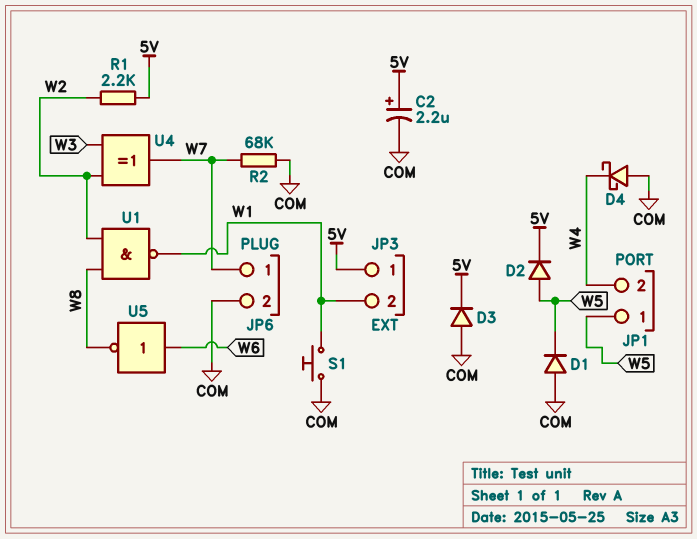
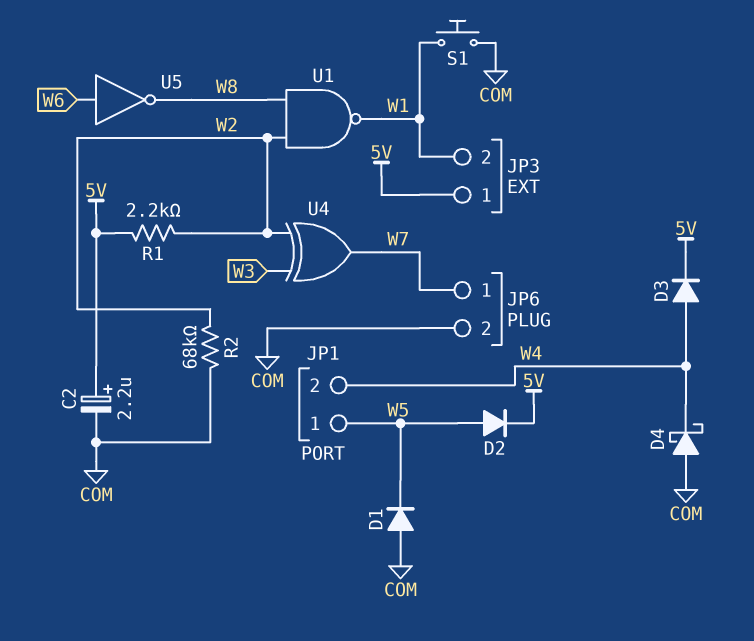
D3: diode (A COM, K 5V) -> diode (A W4, K 5V)
R2: 68k (COM, W7) -> 68k (COM, W2)

